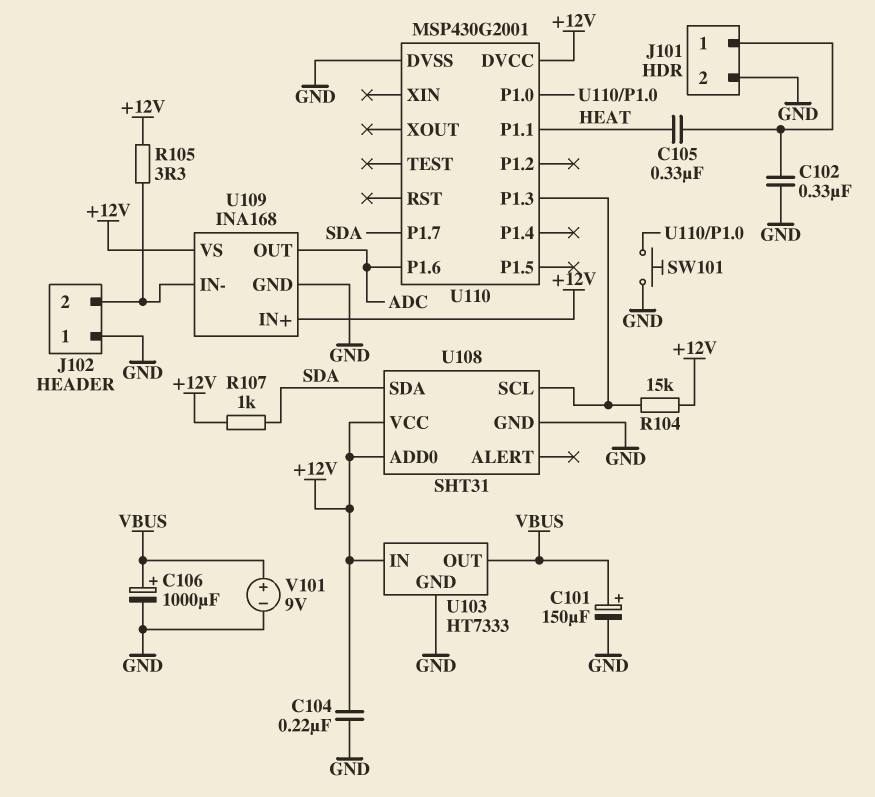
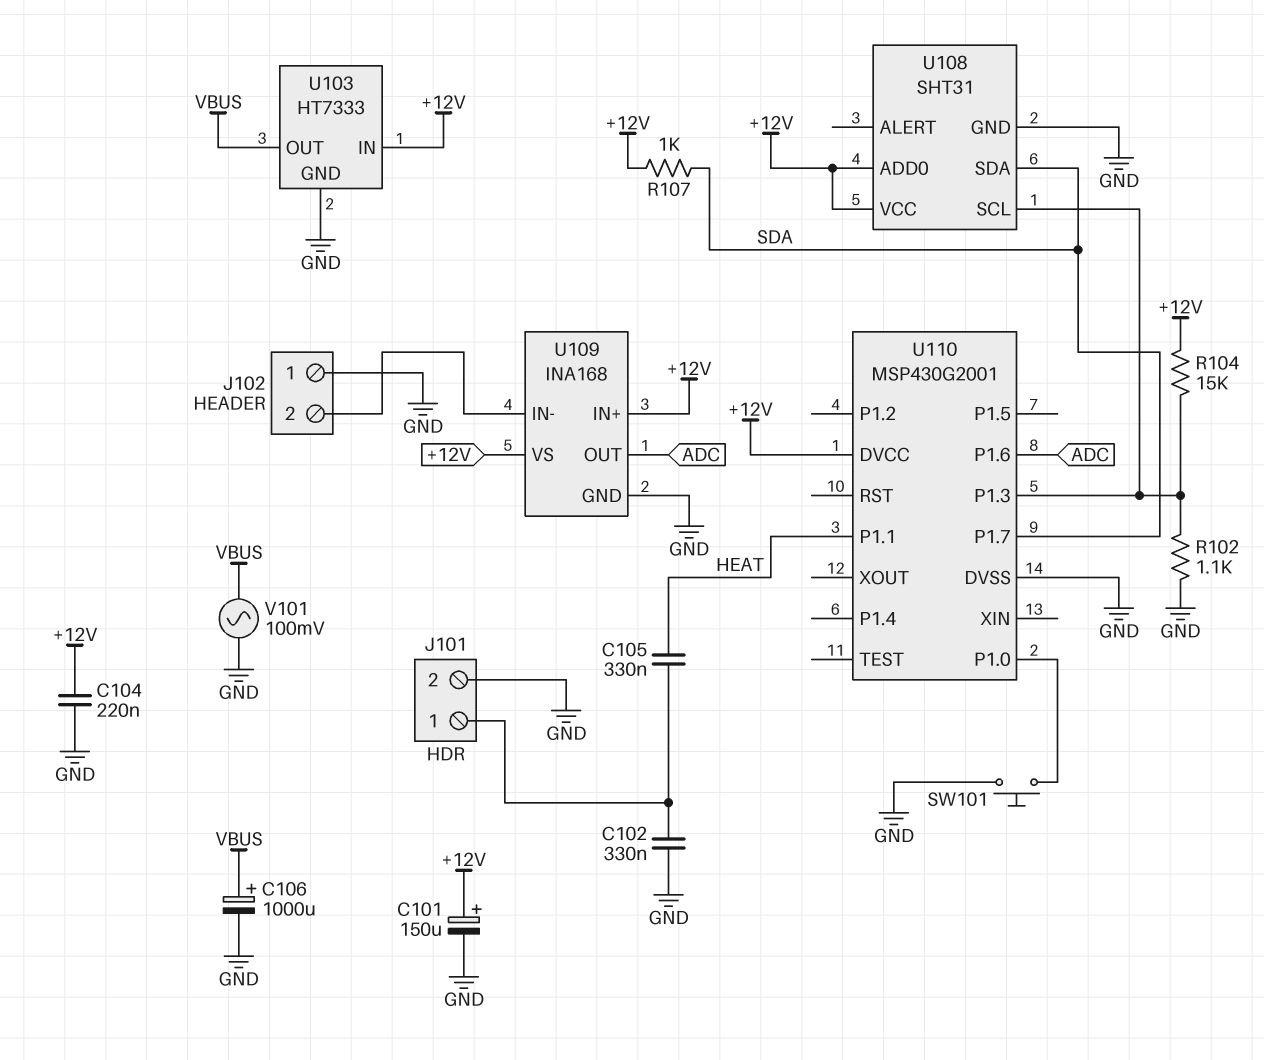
C101: 150uF (plus VBUS, minus GND) -> 150uF (plus +12V, minus GND)
R102: none -> 1.1k (GND, U108/SCL)
R105: 3.3 (+12V, J102/2) -> none
V101: 9V (plus VBUS, minus GND) -> AC 100mV (GND, VBUS)

